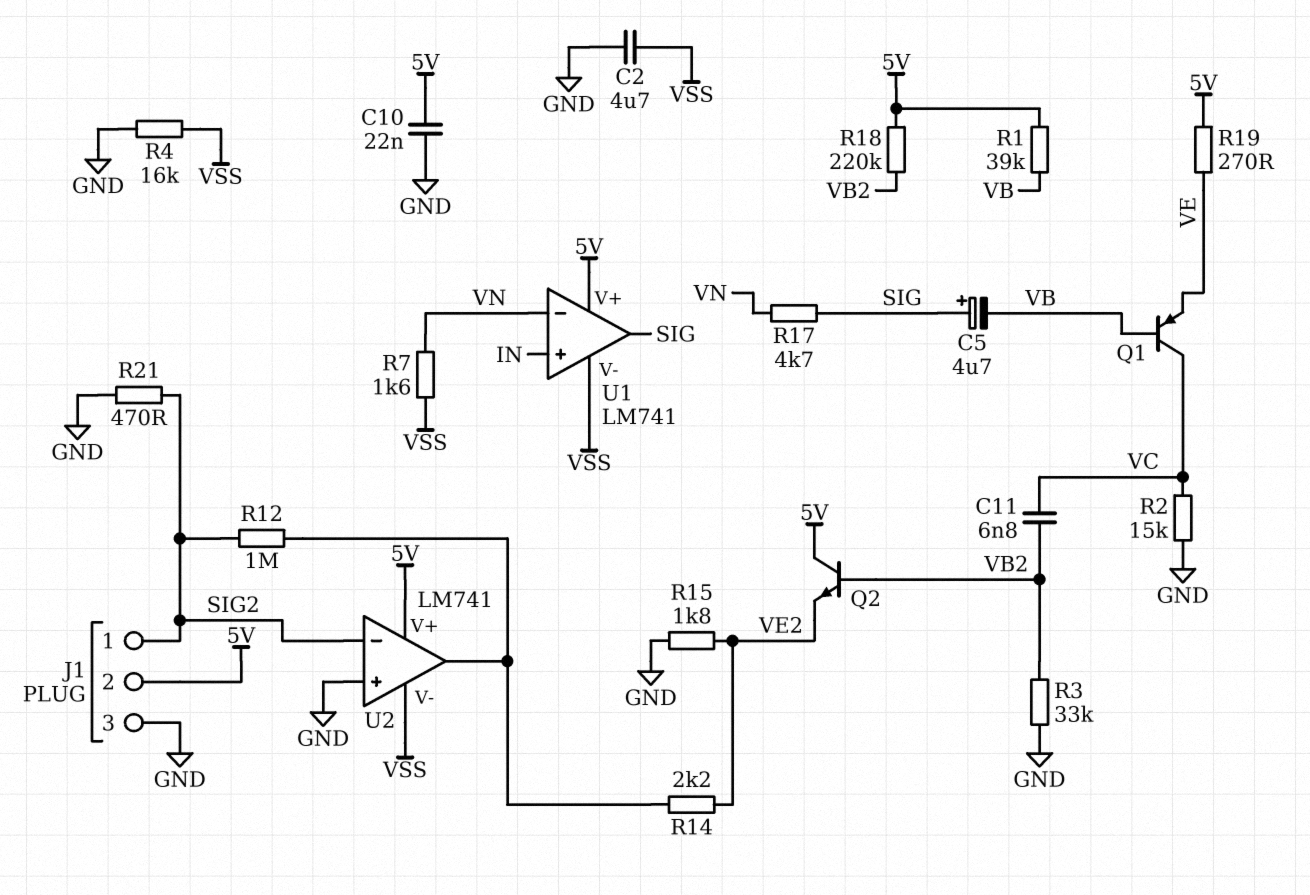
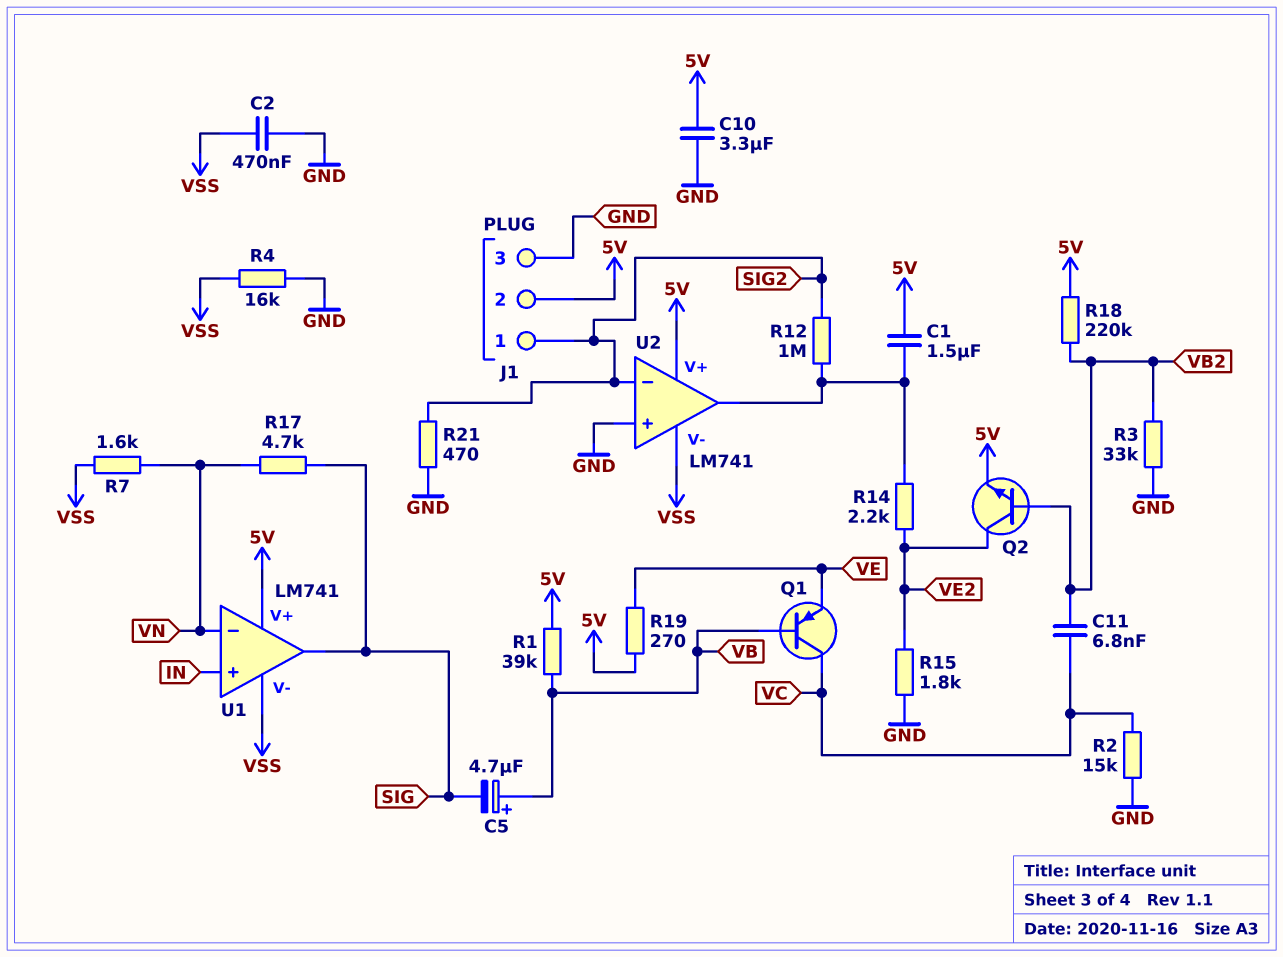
C1: none -> 1.5uF (5V, U2/out)
C2: 4.7uF (GND, VSS) -> 470nF (GND, VSS)
C5: 4.7uF (plus SIG, minus VB) -> 4.7uF (plus VB, minus SIG)
C10: 22nF (5V, GND) -> 3.3uF (5V, GND)
Q2: NPN (B VB2, C 5V, E VE2) -> NPN (B VB2, C VE2, E 5V)

